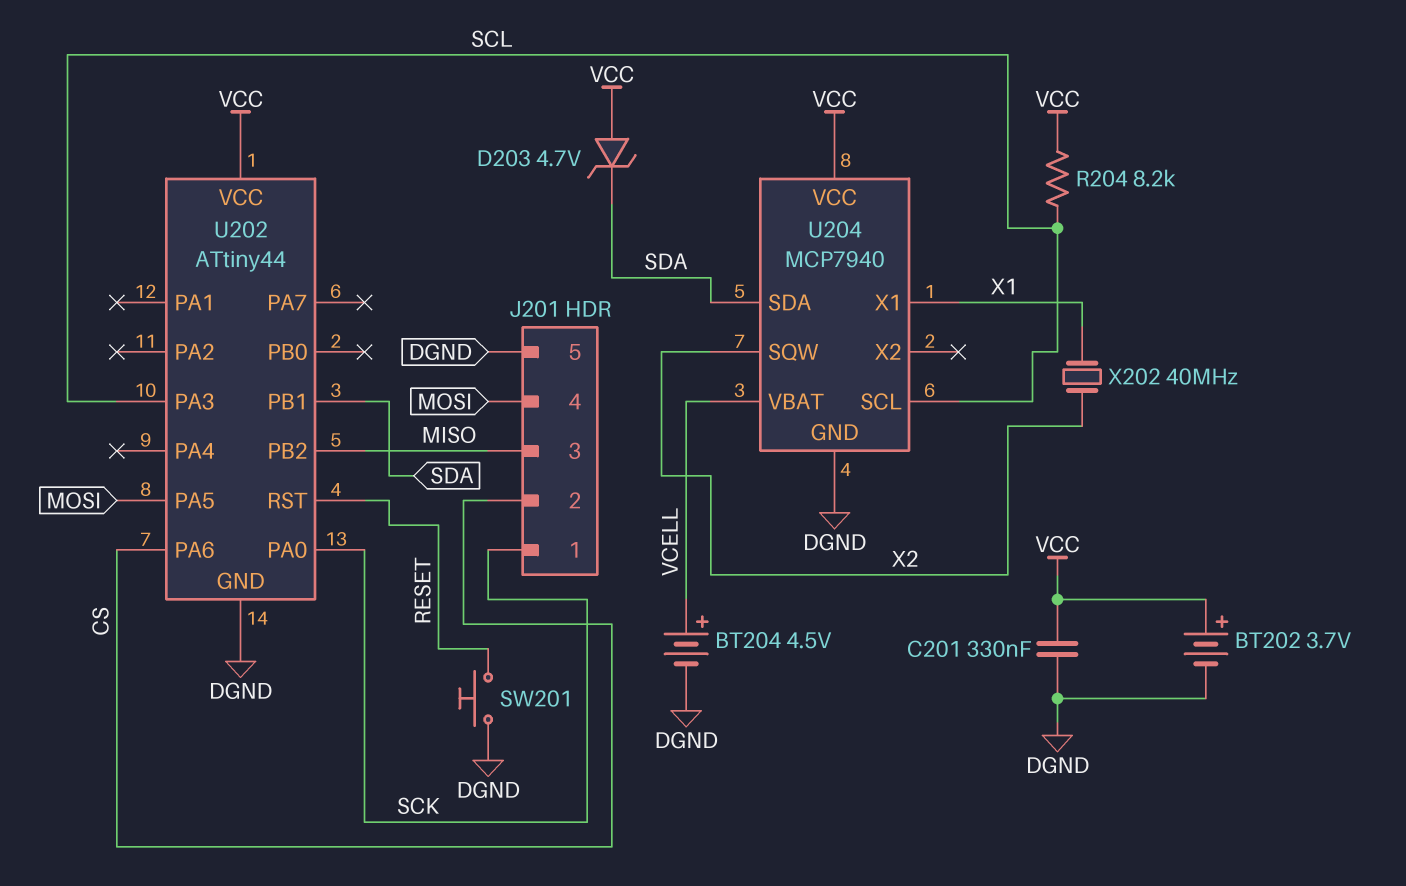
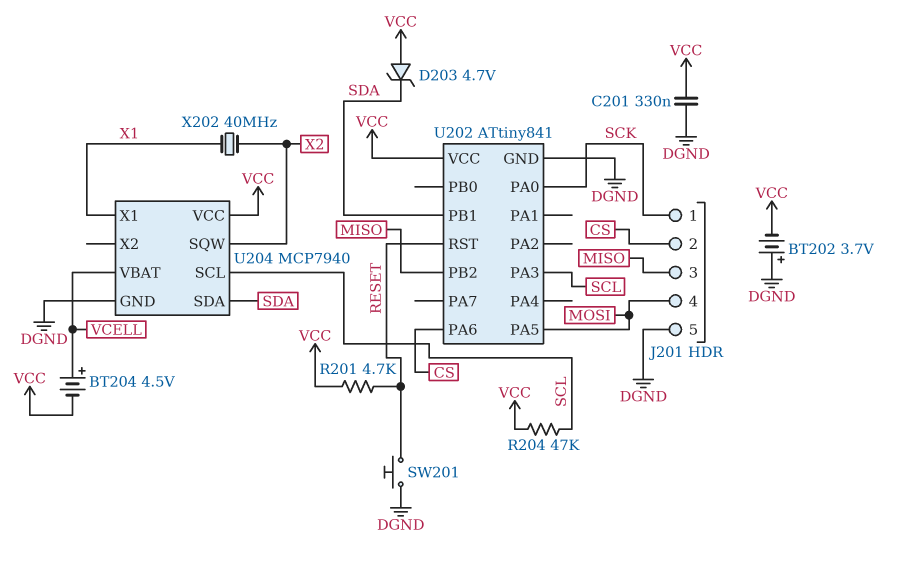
BT202: 3.7V (plus VCC, minus DGND) -> 3.7V (plus DGND, minus VCC)
BT204: 4.5V (plus VCELL, minus DGND) -> 4.5V (plus VCELL, minus VCC)
R201: none -> 4.7k (RESET, VCC)
R204: 8.2k (SCL, VCC) -> 47k (SCL, VCC)
U202: ATtiny44 -> ATtiny841

